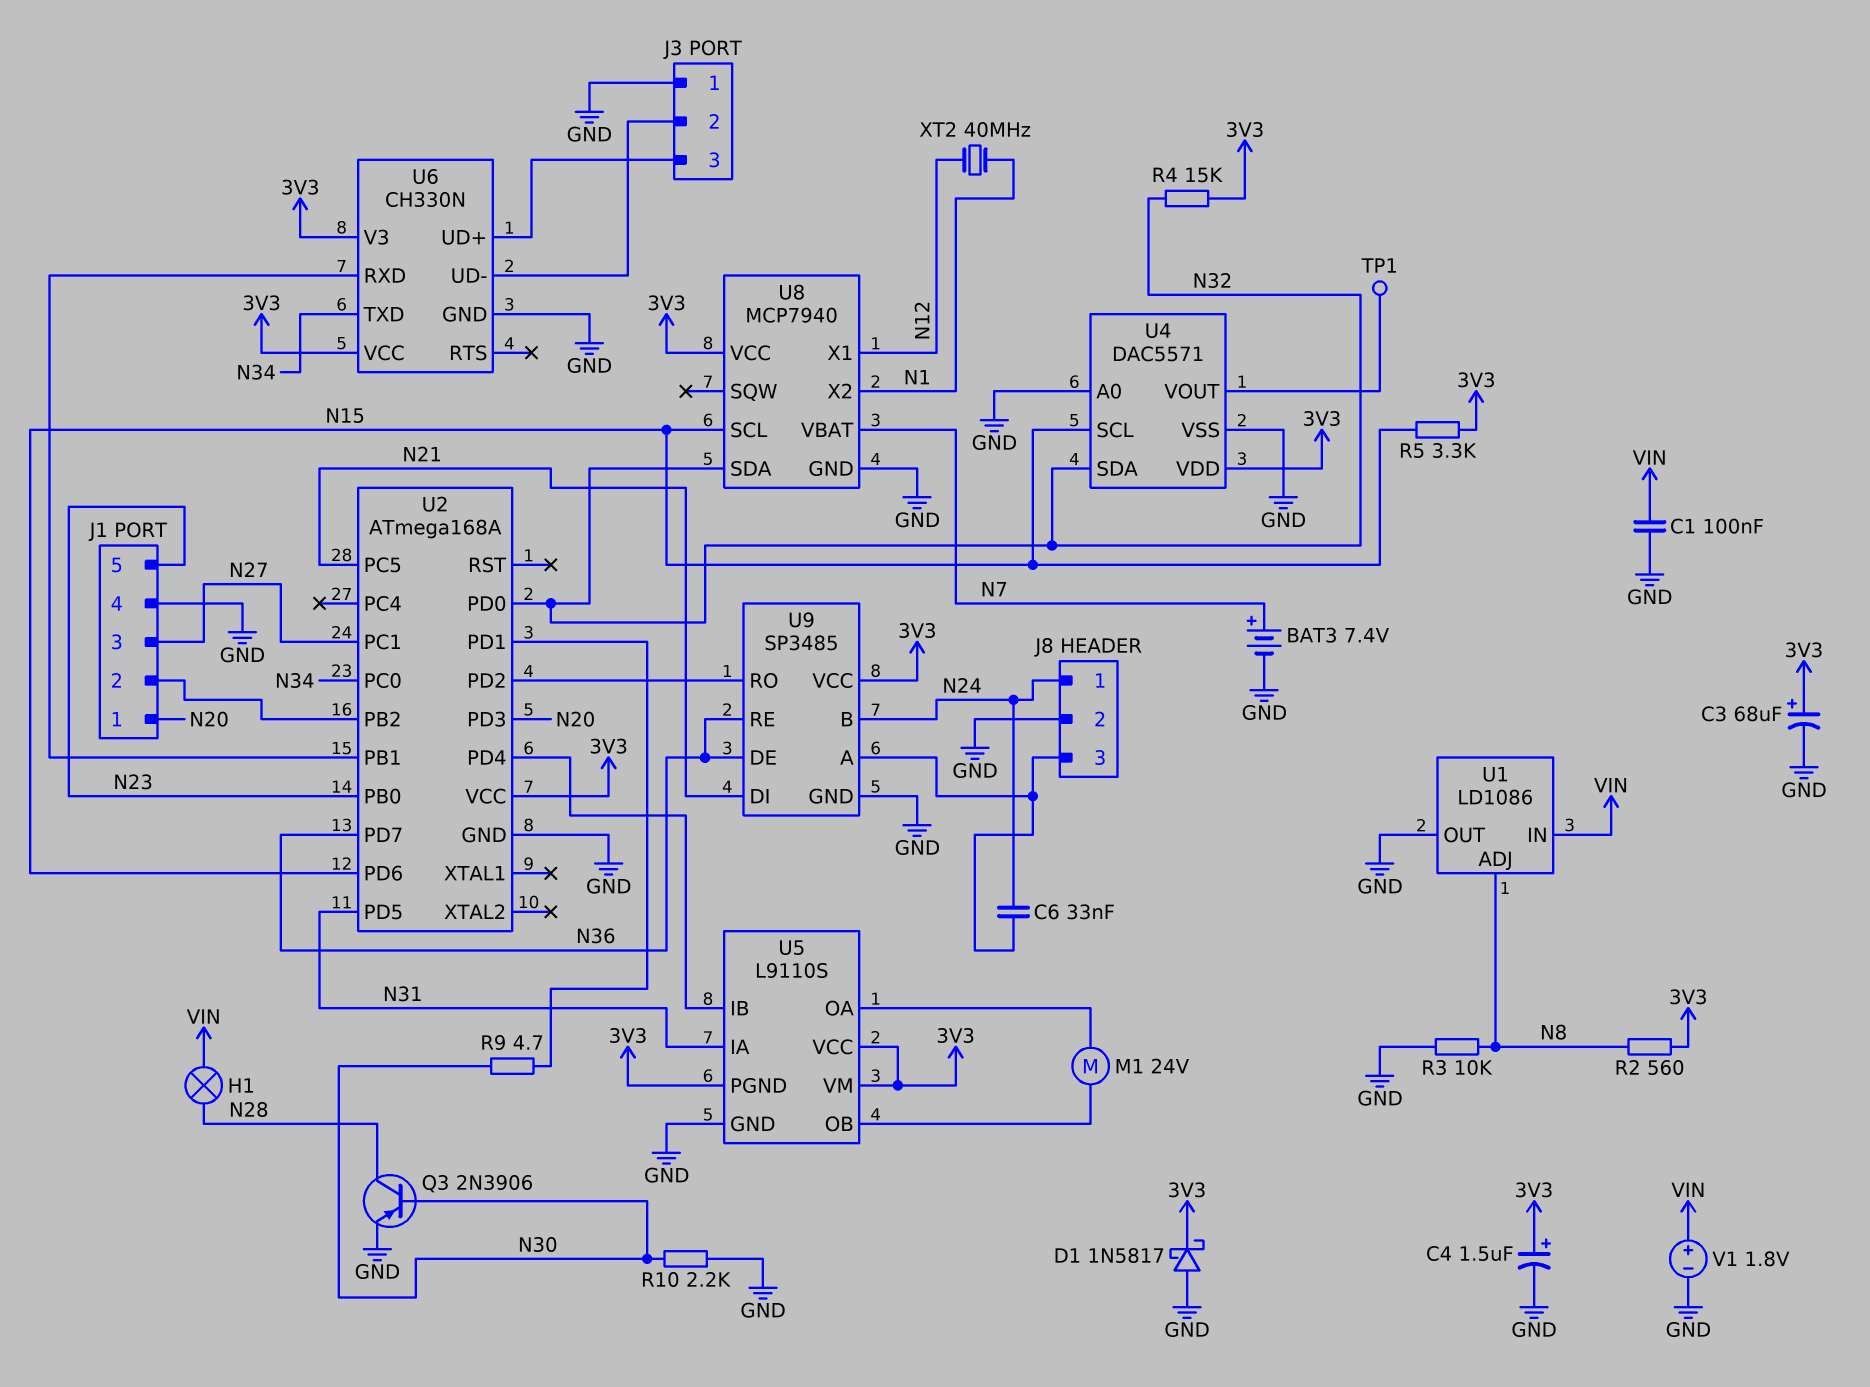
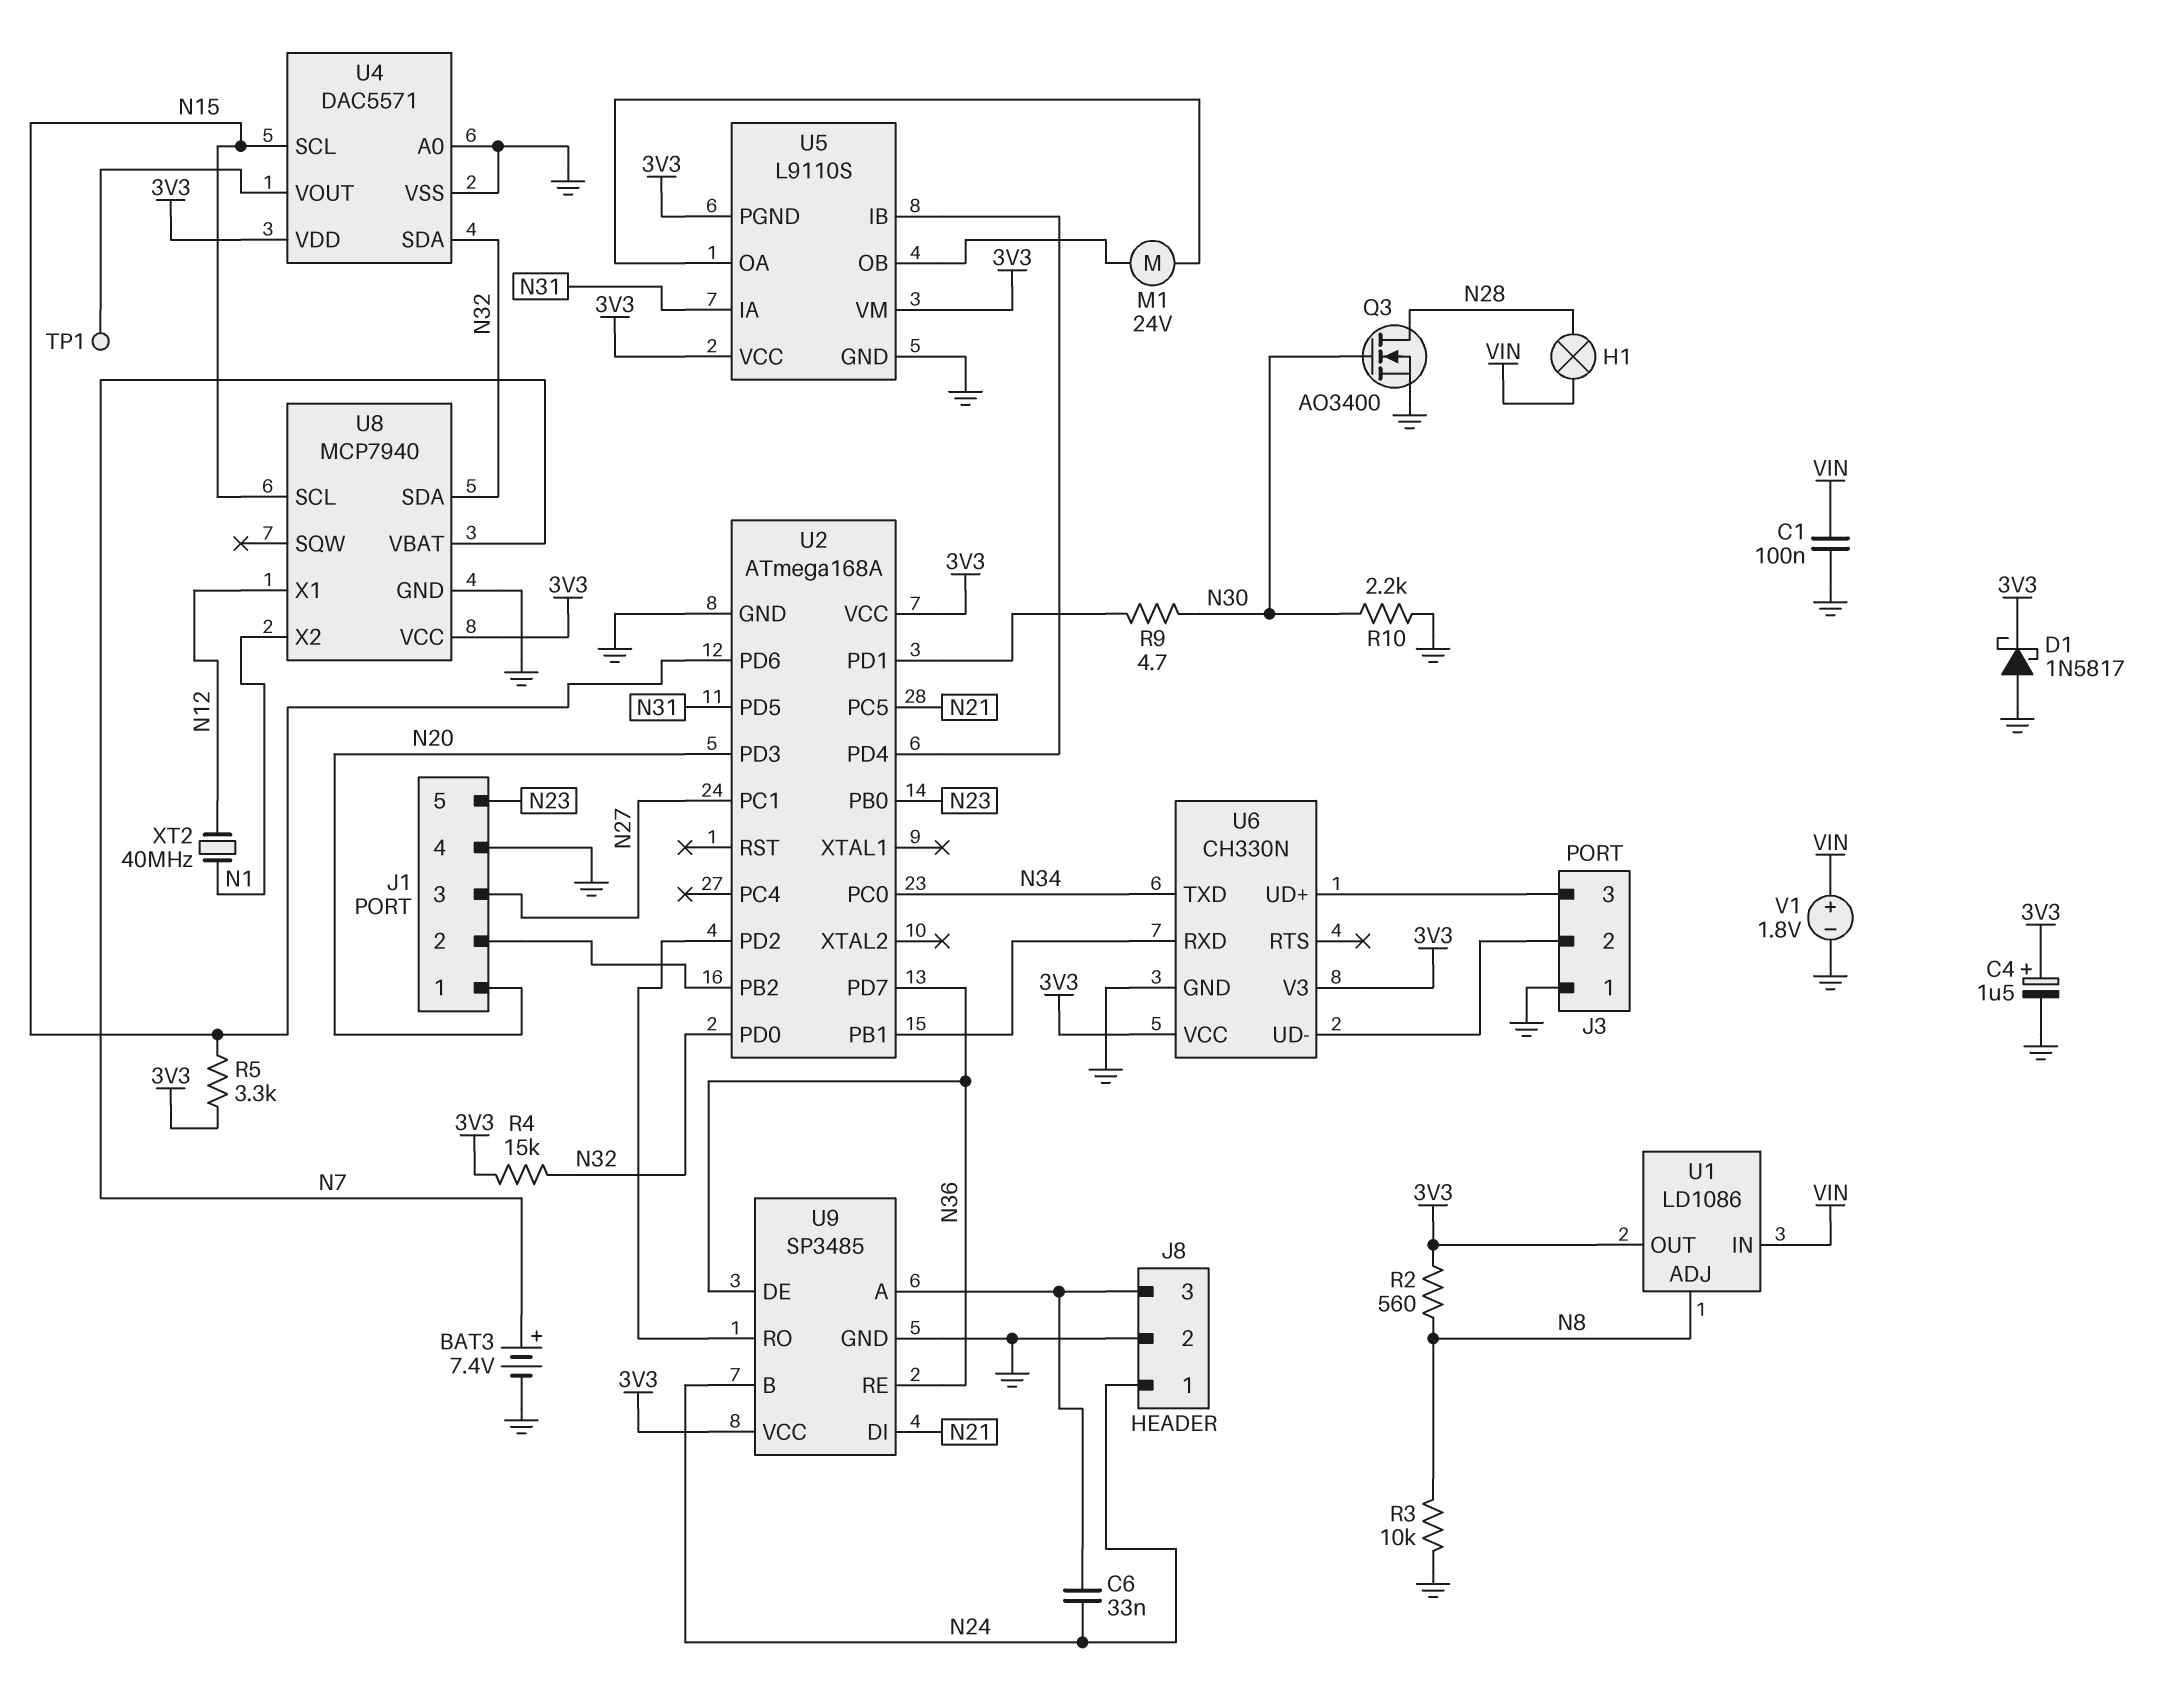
C3: 68uF (plus 3V3, minus GND) -> none
Q3: PNP 2N3906 (B N30, C N28, E GND) -> NMOS AO3400 (G N30, D N28, S GND)
U1 pin OUT: GND -> 3V3

